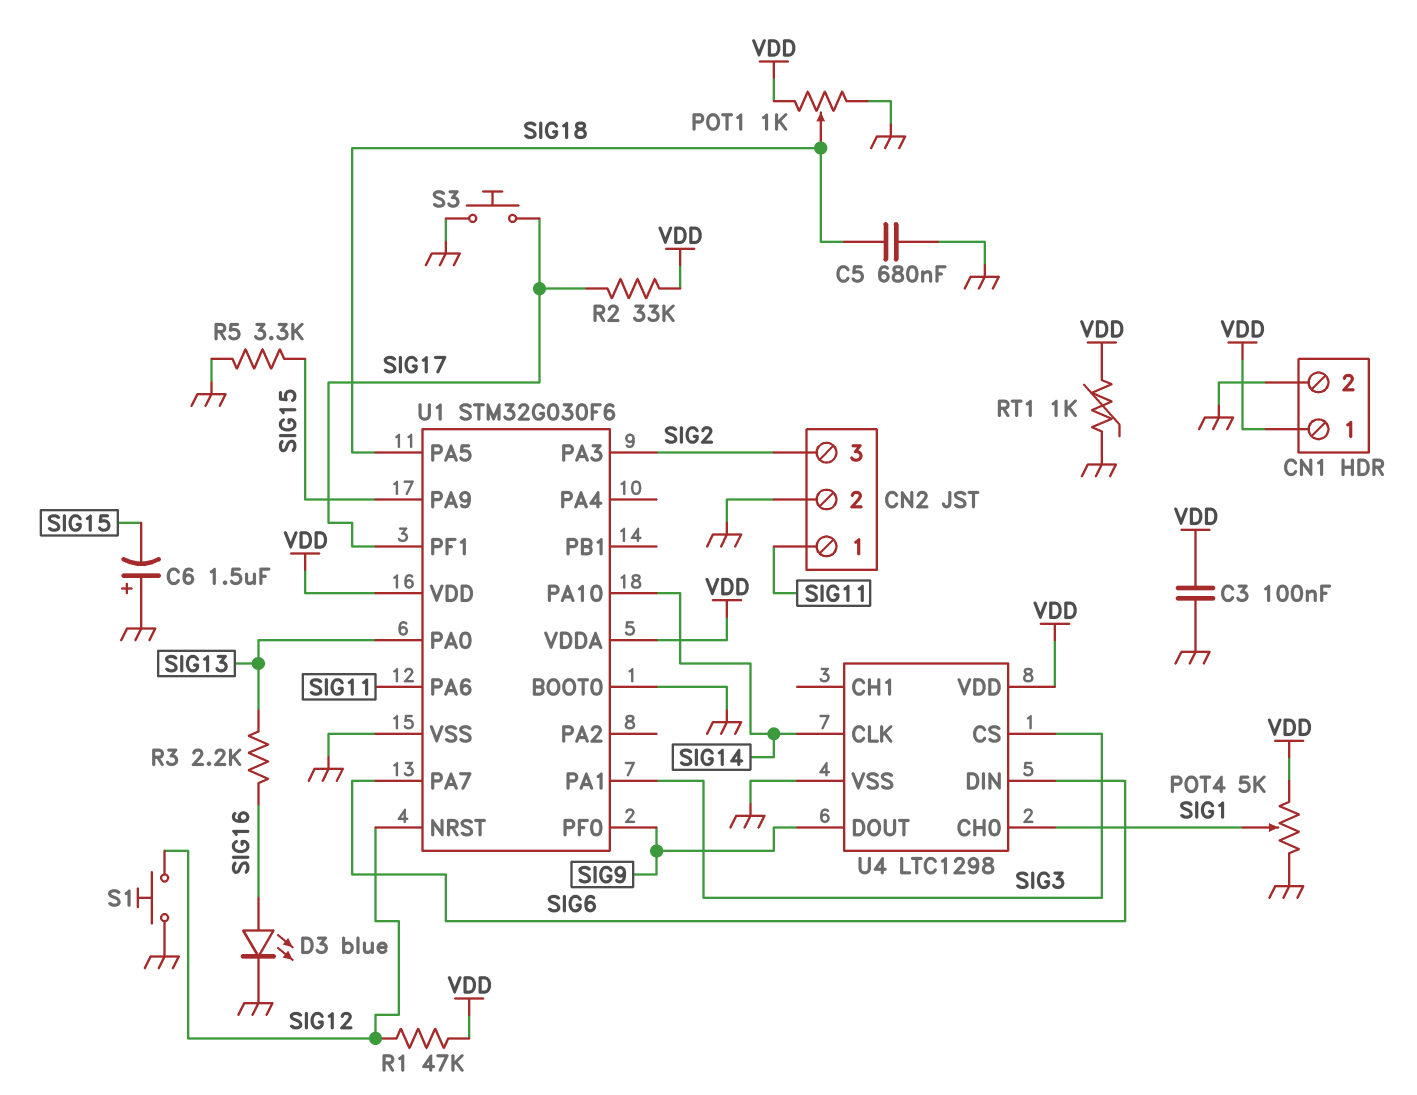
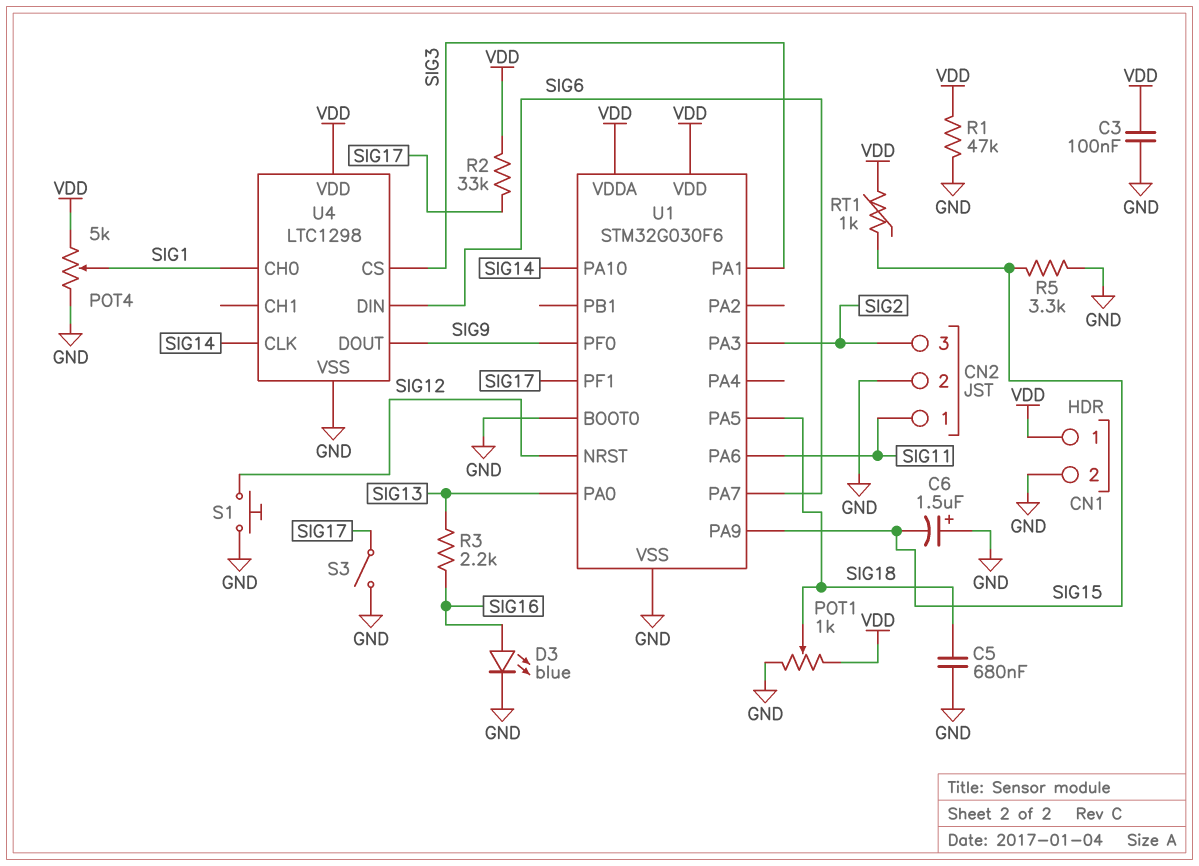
R1: 47k (SIG12, VDD) -> 47k (GND, VDD)
RT1: 1k (GND, VDD) -> 1k (SIG15, VDD)
S3: button (GND, SIG17) -> switch (GND, SIG17)

